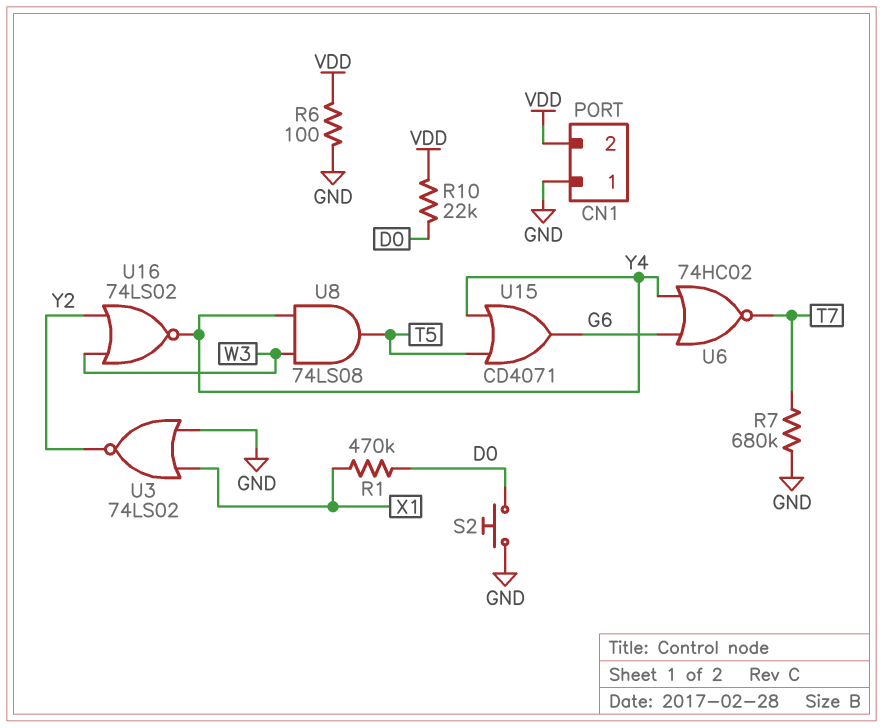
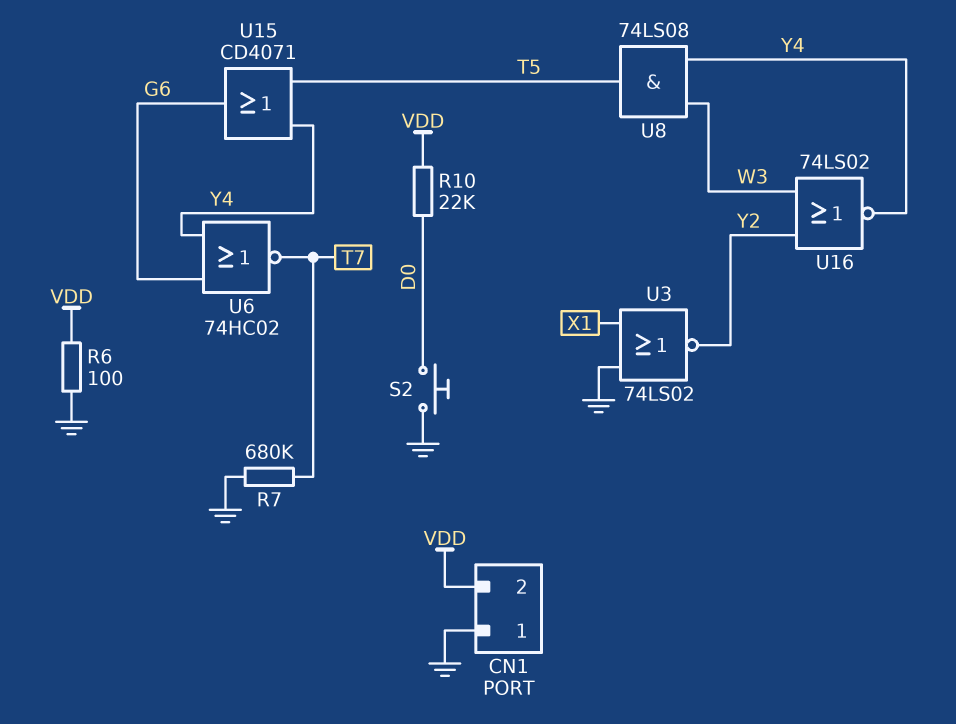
R1: 470k (D0, X1) -> none

